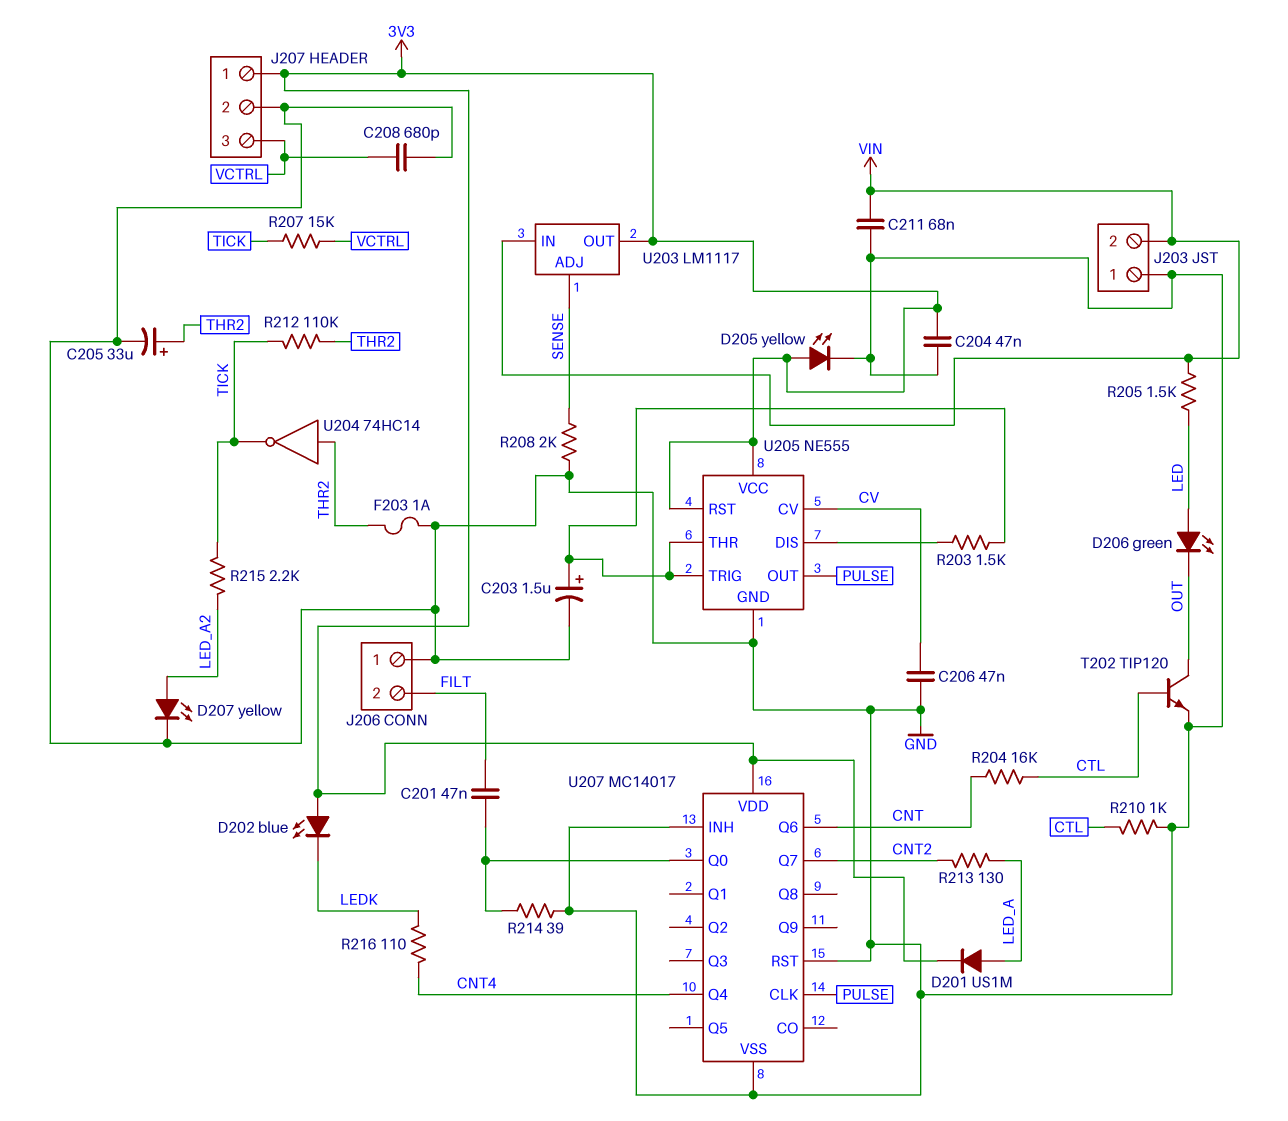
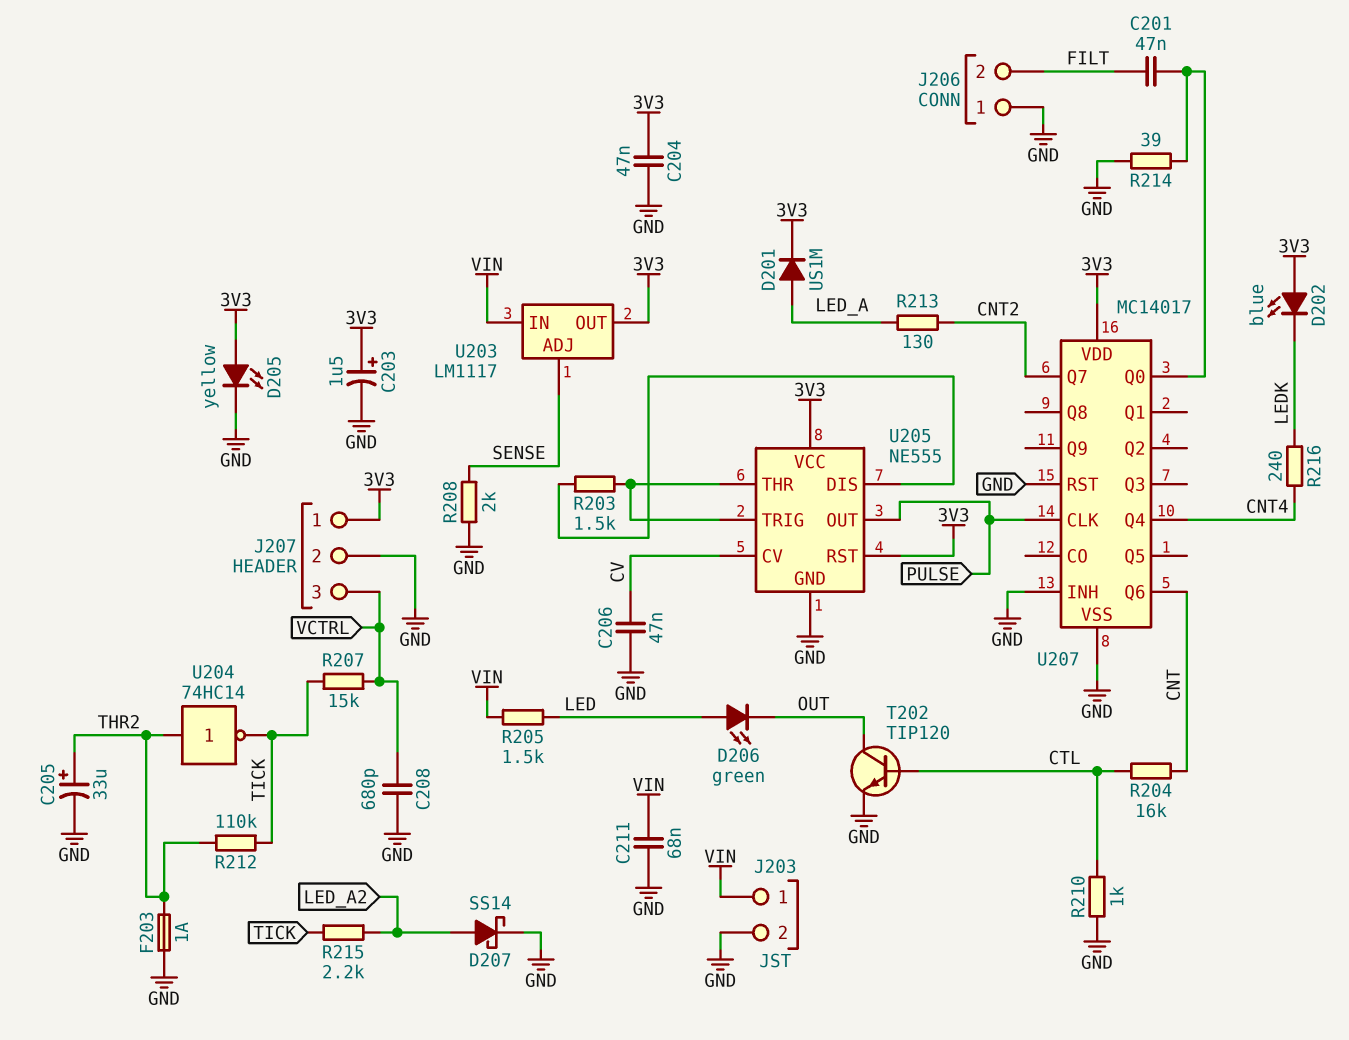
C203: 1.5uF (plus U205/THR, minus GND) -> 1.5uF (plus 3V3, minus GND)
D207: LED yellow (A LED_A2, K GND) -> schottky SS14 (A LED_A2, K GND)
J203 pin 1: GND -> VIN
J203 pin 2: VIN -> GND
R216: 110 (CNT4, LEDK) -> 240 (CNT4, LEDK)

